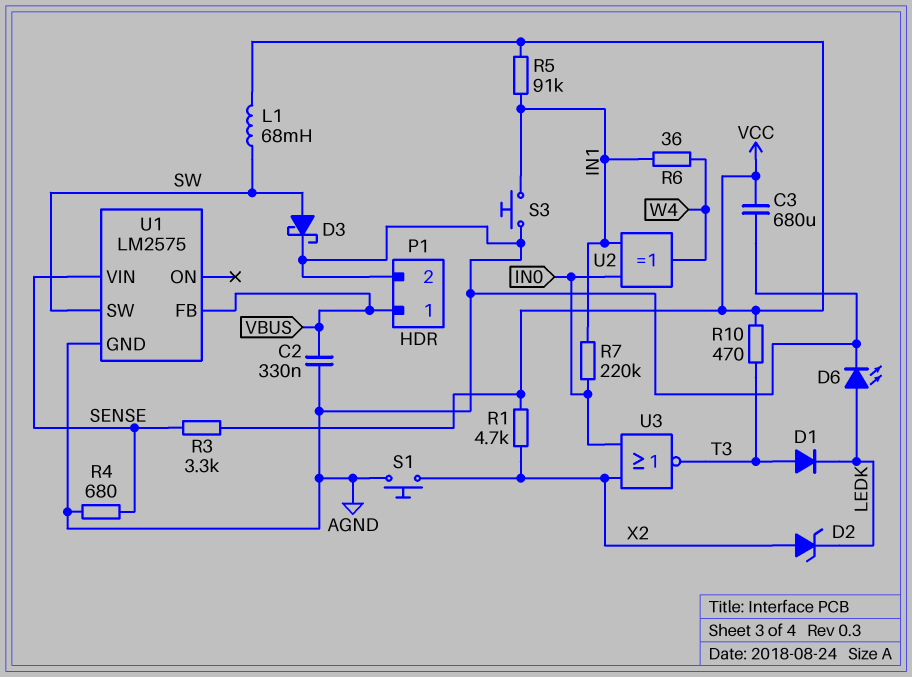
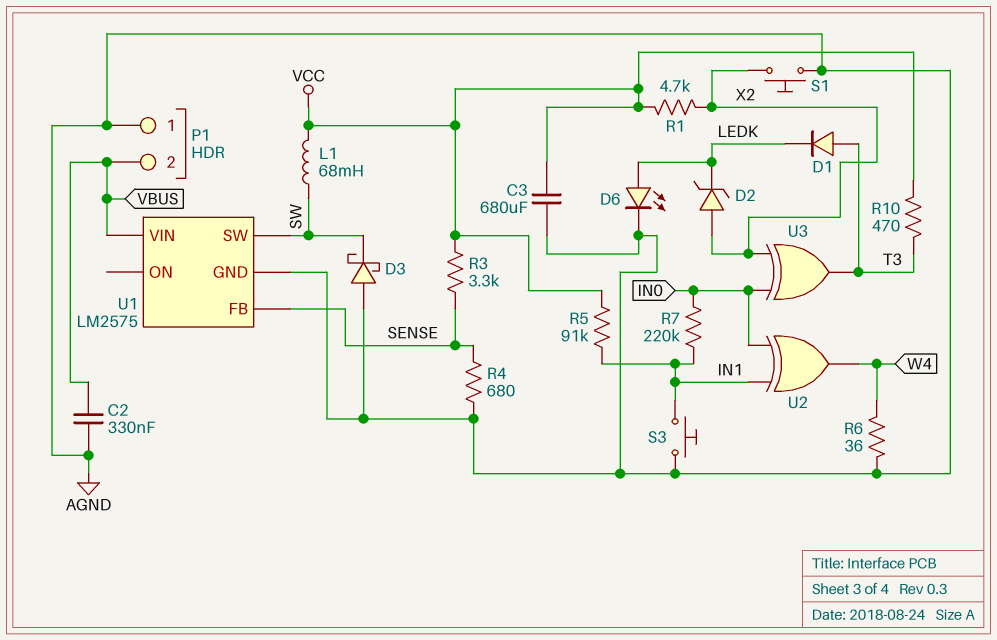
D3: schottky (A SW, K AGND) -> schottky (A AGND, K SW)
P1 pin 1: VBUS -> AGND
P1 pin 2: AGND -> VBUS
R6: 36 (IN1, W4) -> 36 (AGND, W4)
U1 pin FB: VBUS -> SENSE
U1 pin VIN: SENSE -> VBUS
U3: NOR (in IN0, in X2, out T3) -> XOR (in IN0, in X2, out T3)

